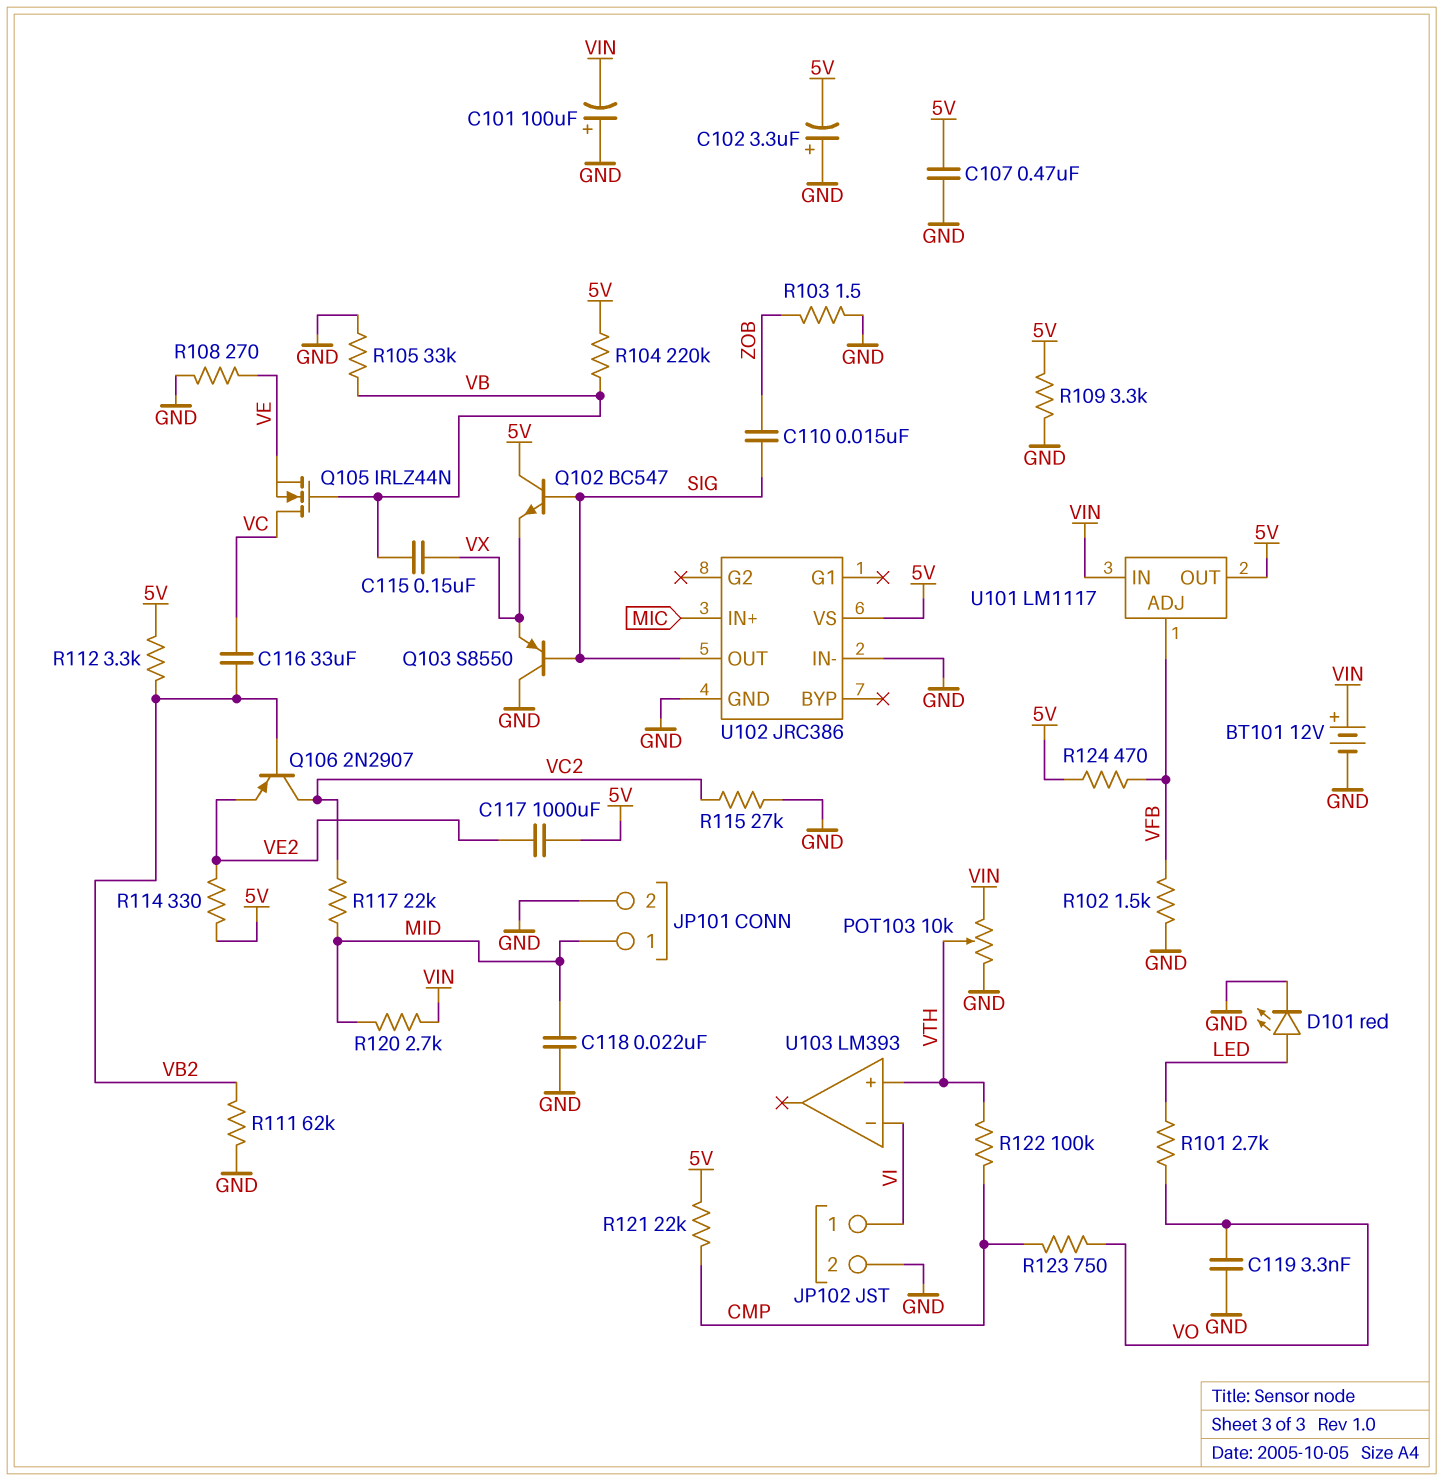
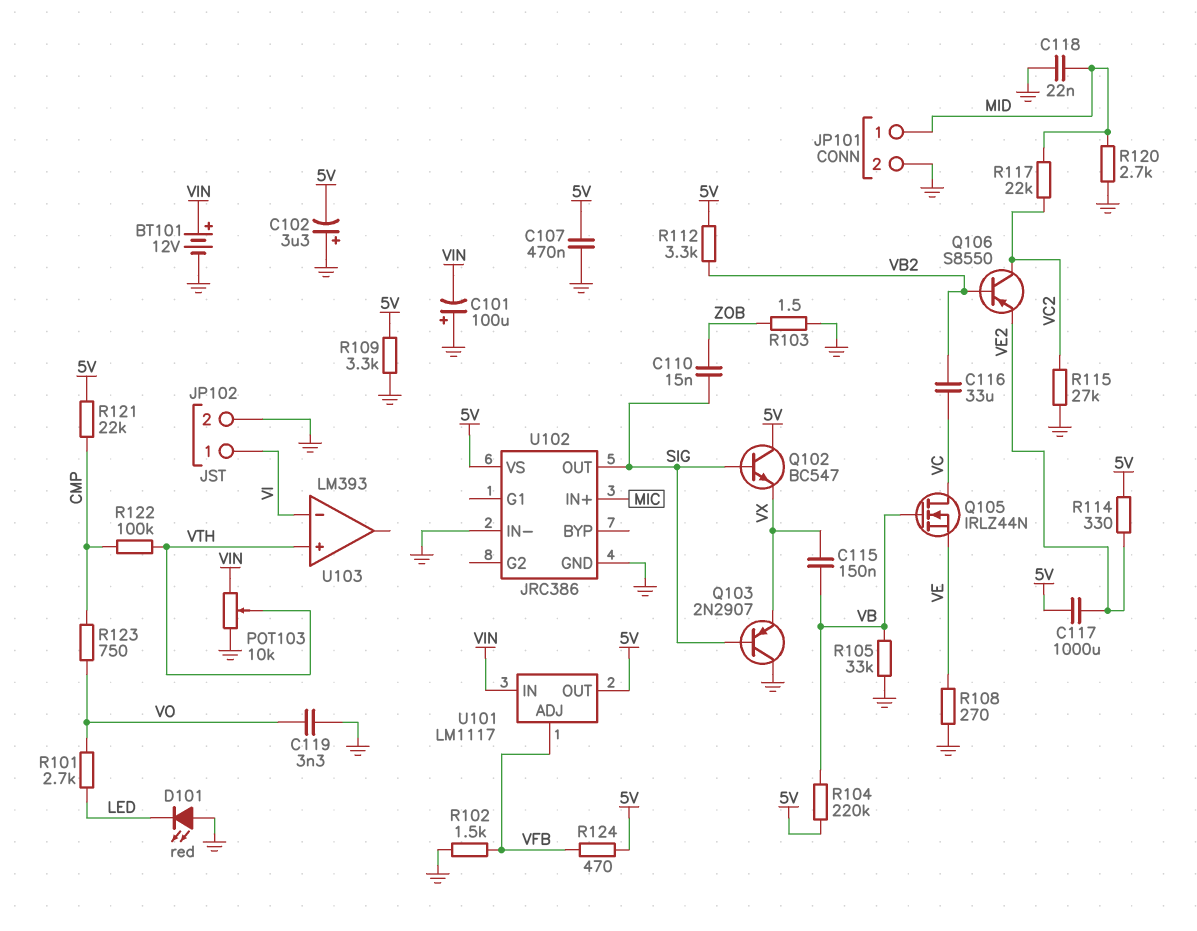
D101: LED red (A LED, K GND) -> LED red (A GND, K LED)
Q103: PNP S8550 (B SIG, C GND, E VX) -> PNP 2N2907 (B SIG, C GND, E VX)
Q106: PNP 2N2907 (B VB2, C VC2, E VE2) -> PNP S8550 (B VB2, C VC2, E VE2)
R111: 62k (GND, VB2) -> none
R120: 2.7k (MID, VIN) -> 2.7k (GND, MID)

